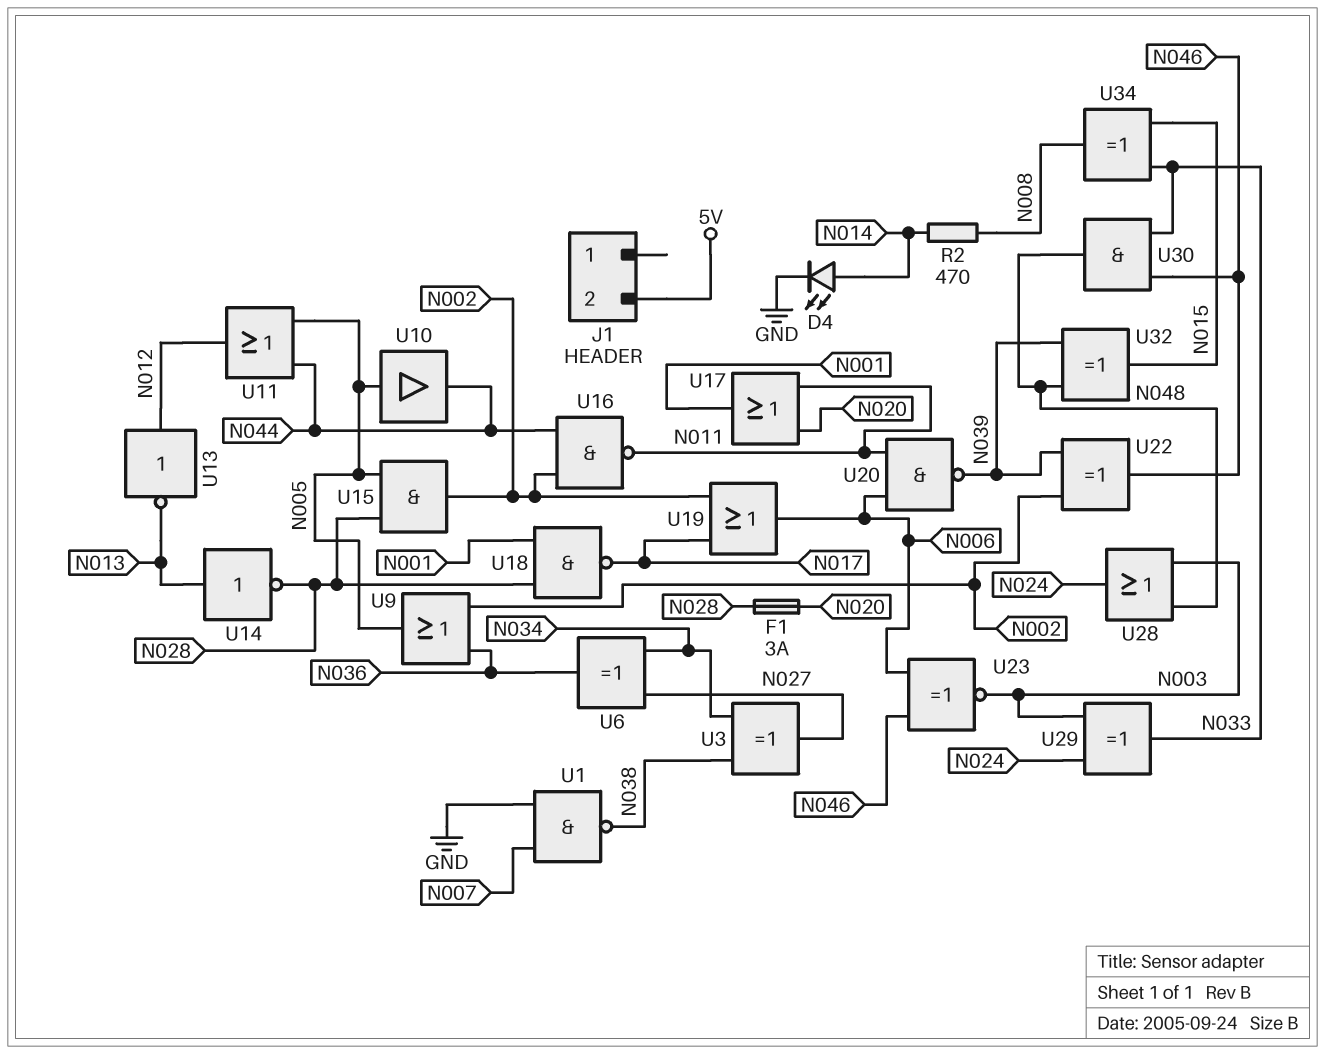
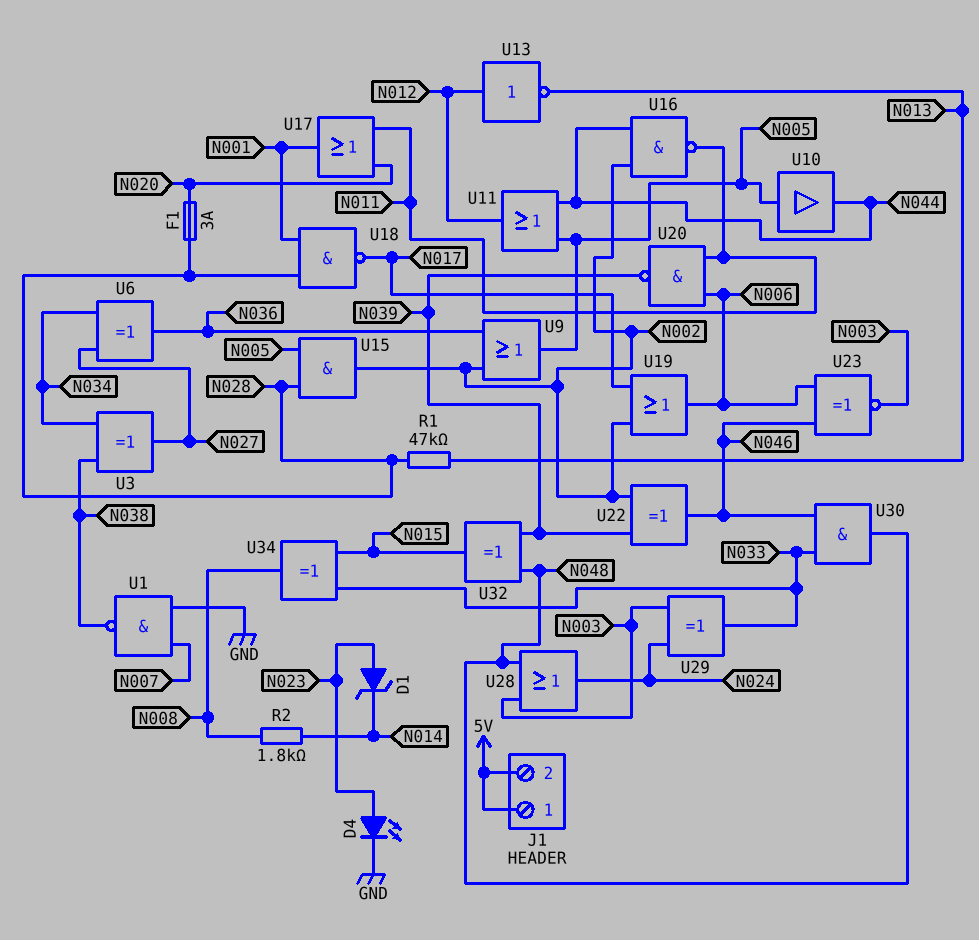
D1: none -> zener (A N023, K N014)
D4: LED (A N014, K GND) -> LED (A N023, K GND)
J1 pin 1: none -> 5V
R1: none -> 47k (N013, N028)
R2: 470 (N008, N014) -> 1.8k (N008, N014)
U14: NOT (in N013, out N028) -> none

